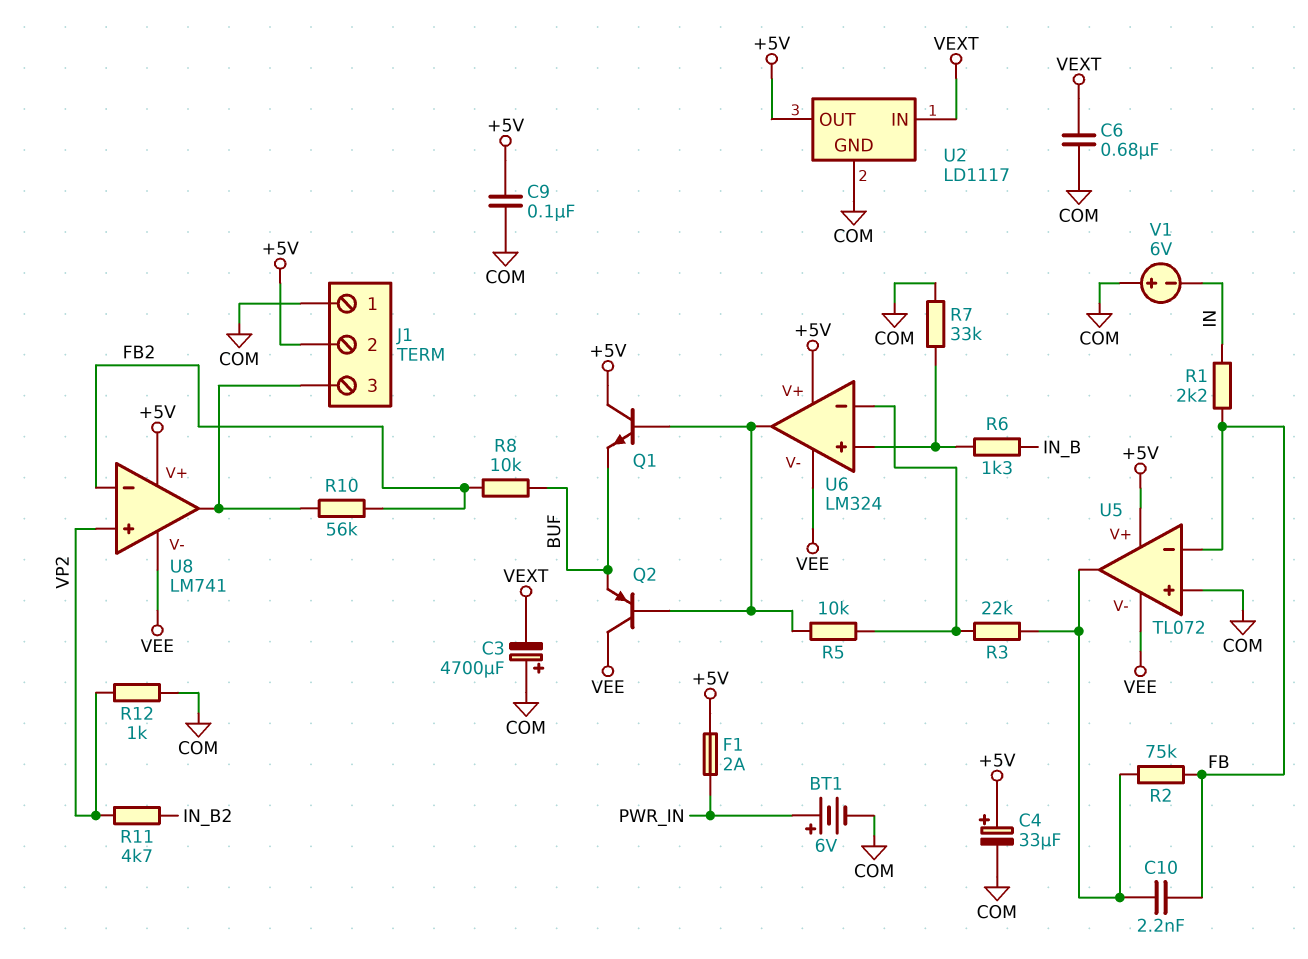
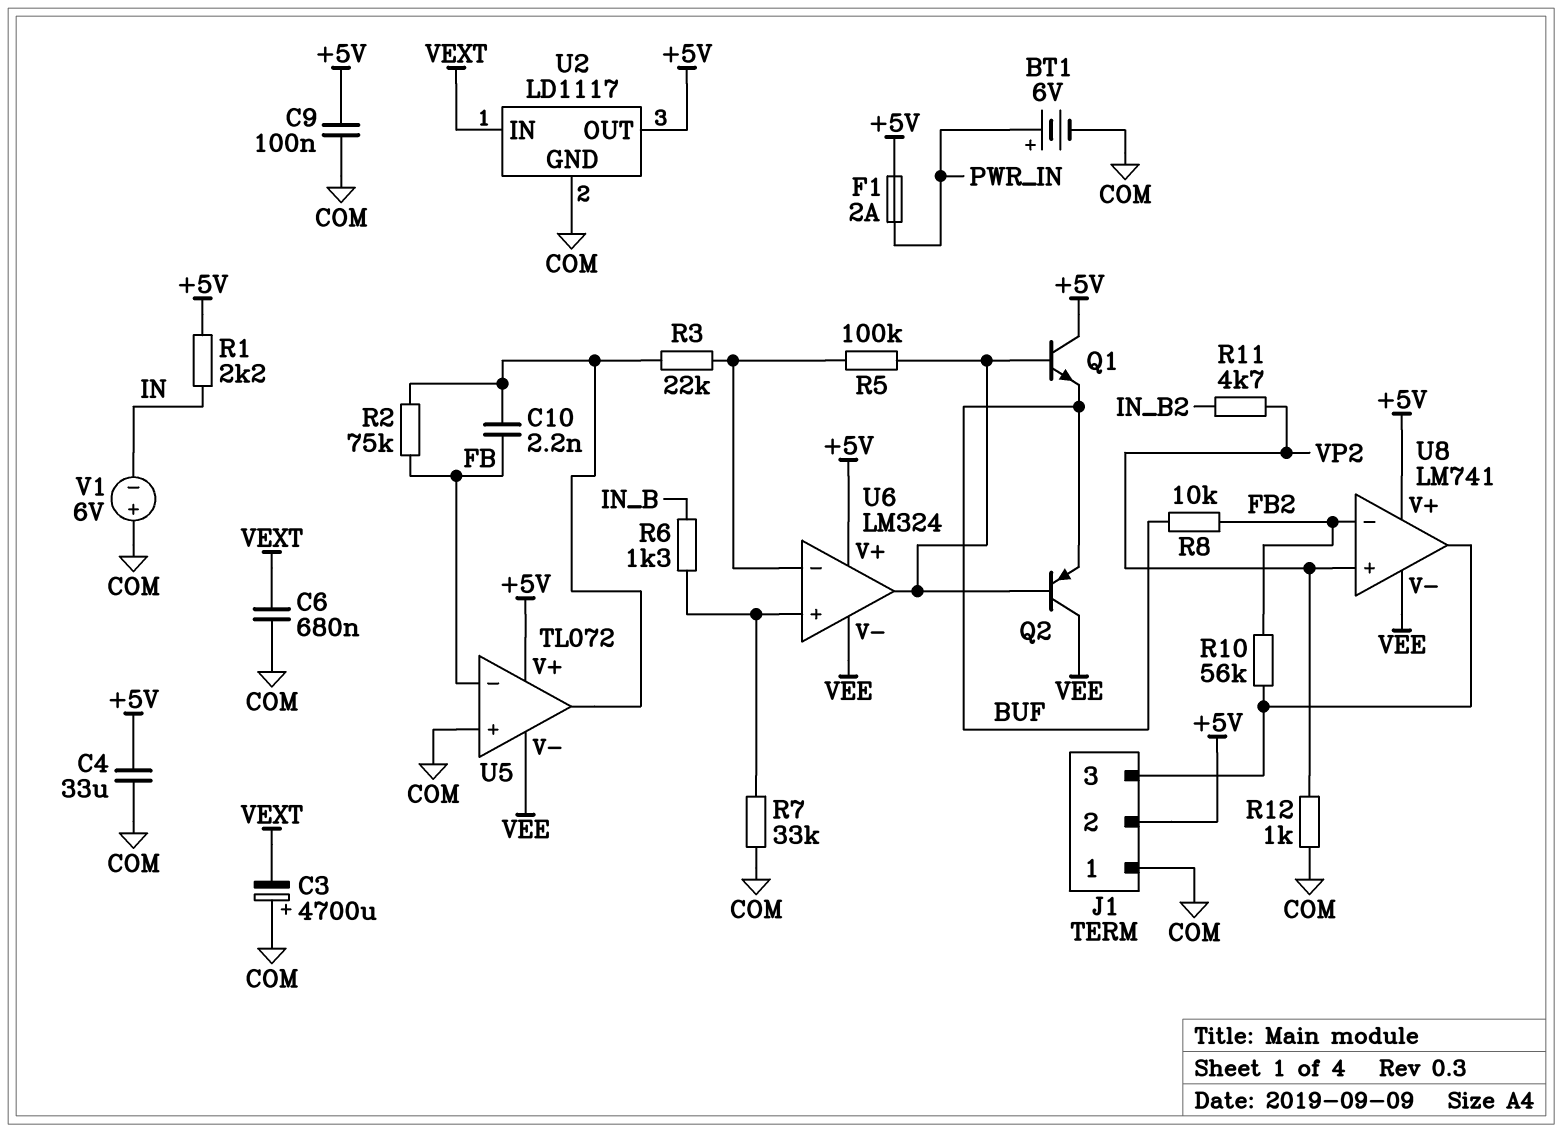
C4: 33uF (plus +5V, minus COM) -> 33uF (+5V, COM)
R1: 2.2k (FB, IN) -> 2.2k (+5V, IN)
R5: 10k (U6/in-, U6/out) -> 100k (U6/in-, U6/out)

